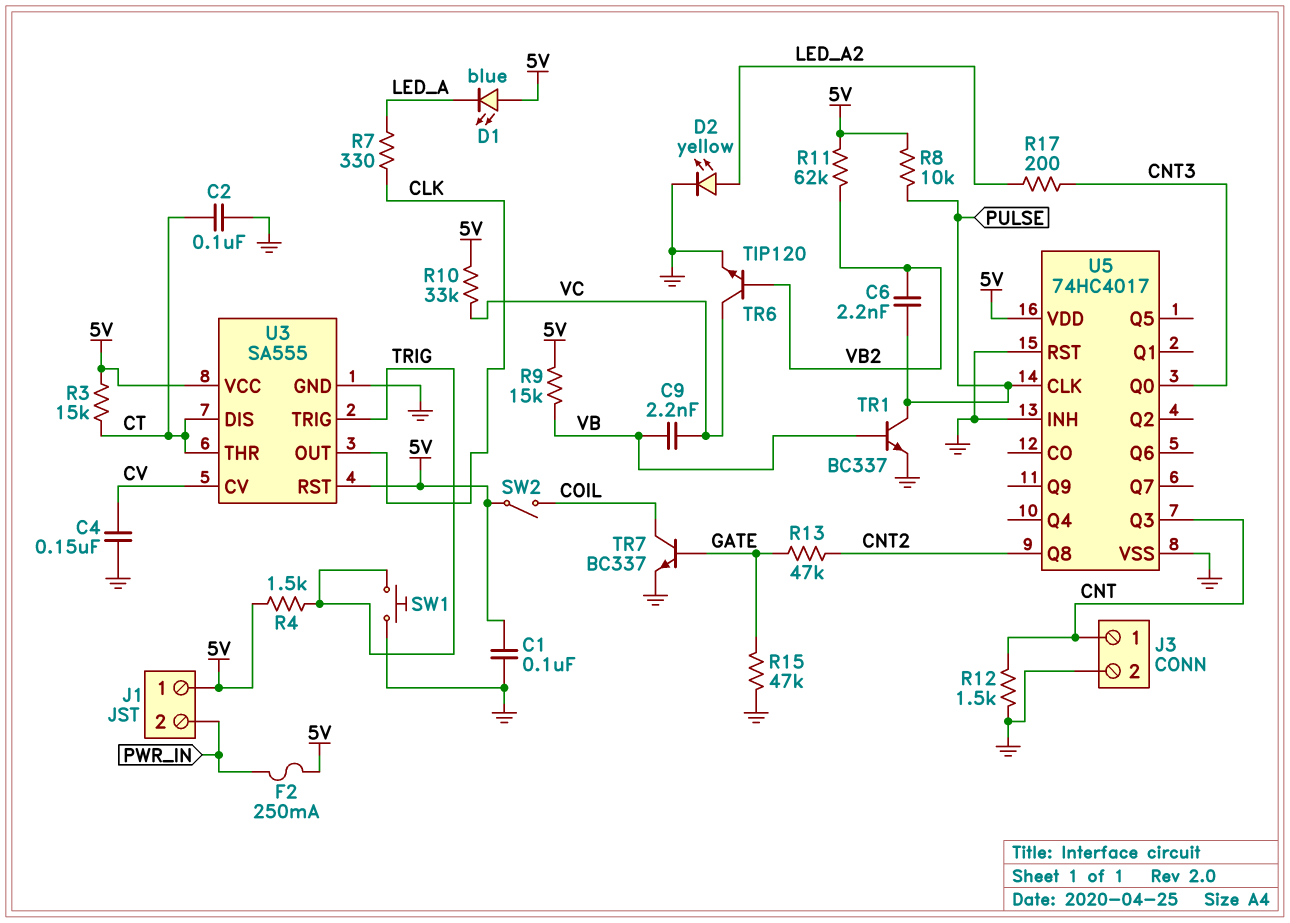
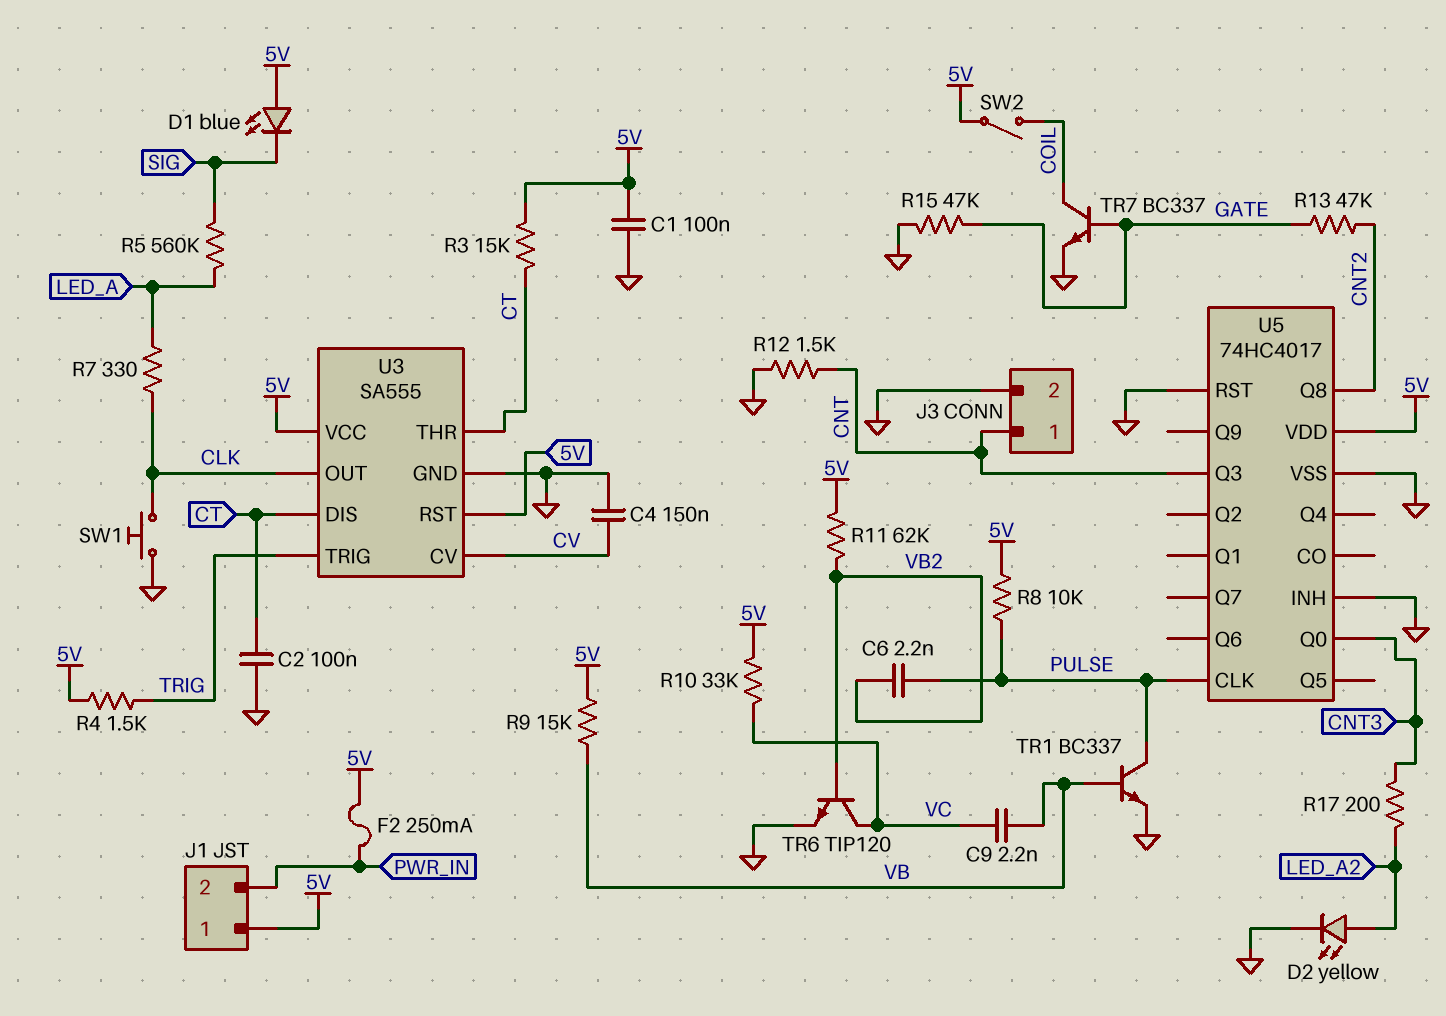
D1: LED blue (A 5V, K LED_A) -> LED blue (A 5V, K SIG)
R5: none -> 560k (LED_A, SIG)
SW1: button (GND, TRIG) -> button (CLK, GND)

